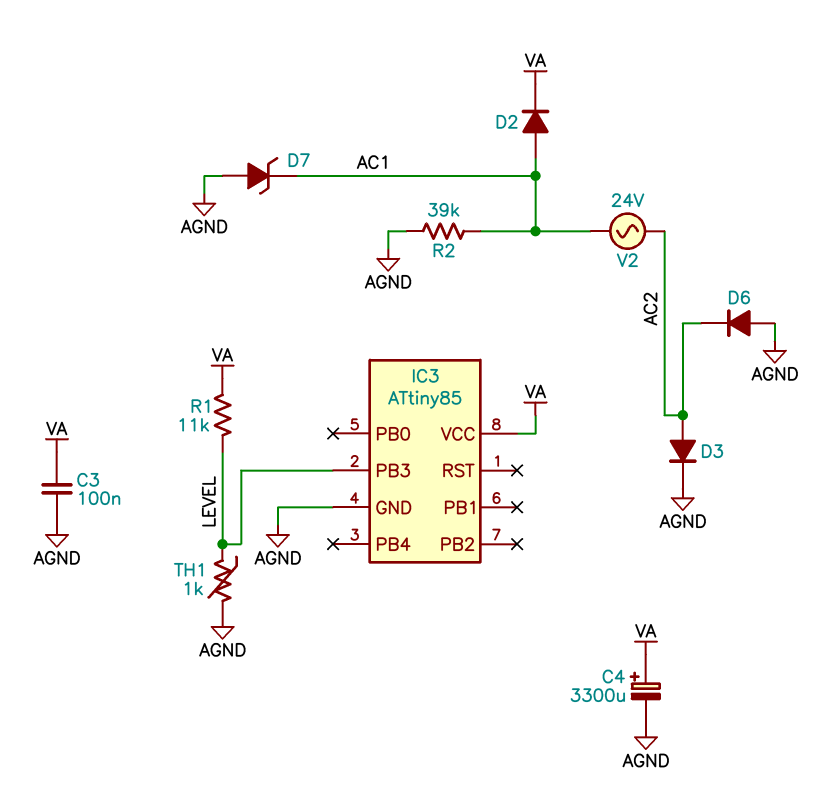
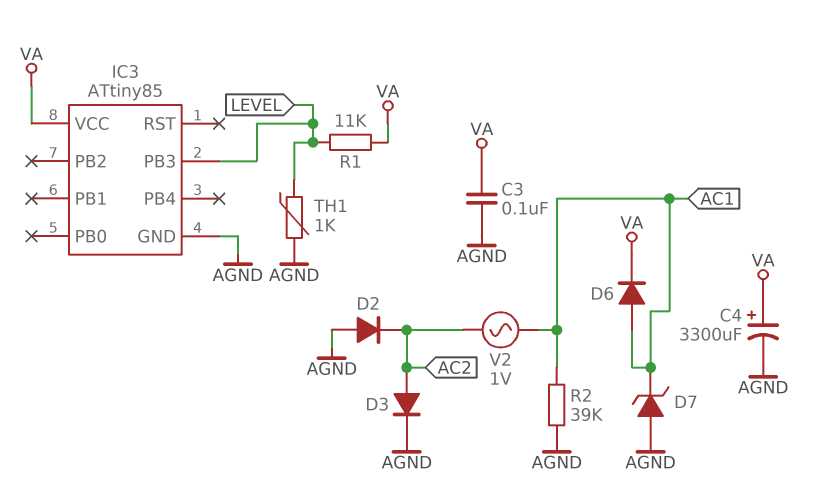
D2: diode (A AC1, K VA) -> diode (A AGND, K AC2)
D6: diode (A AGND, K AC2) -> diode (A AC1, K VA)
V2: AC 24V (AC1, AC2) -> AC 1V (AC1, AC2)

